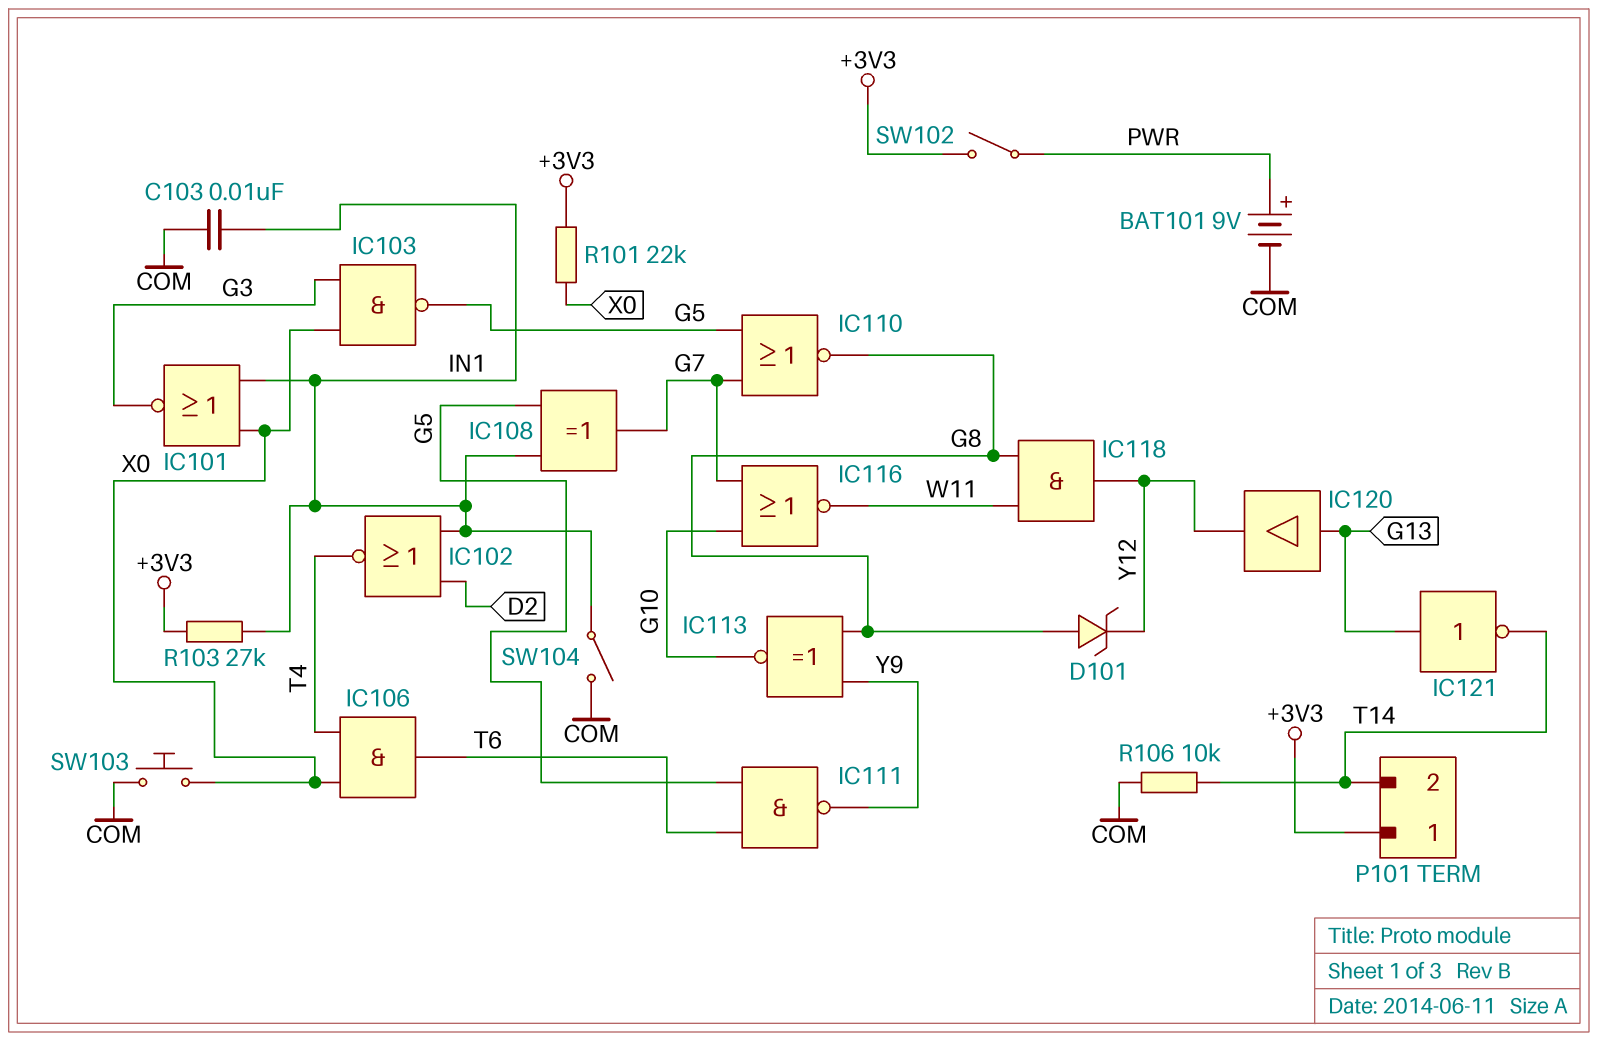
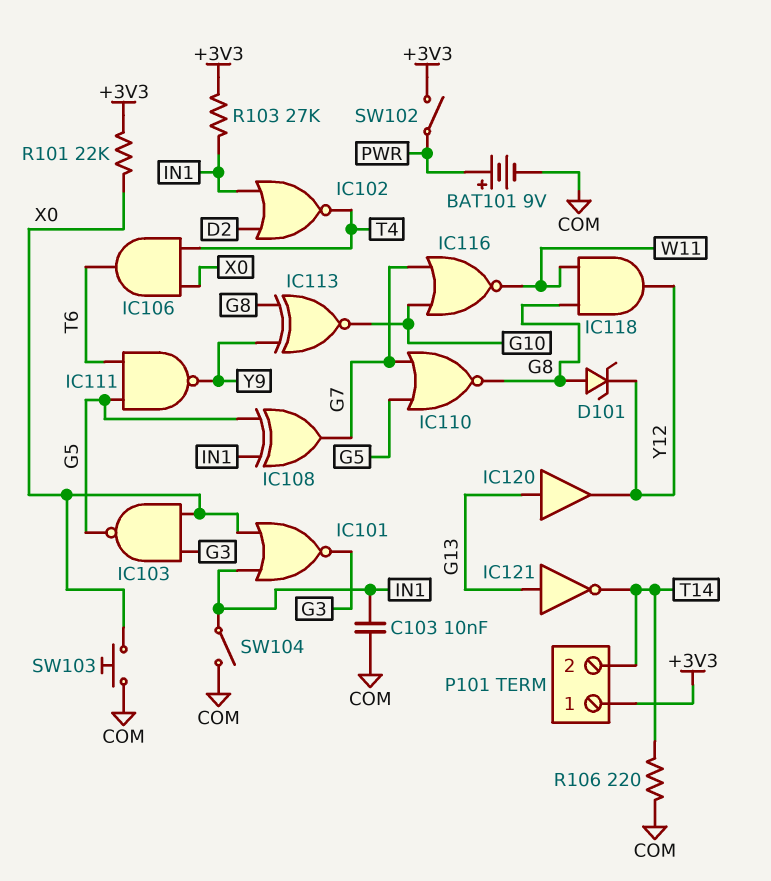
R106: 10k (COM, T14) -> 220 (COM, T14)

